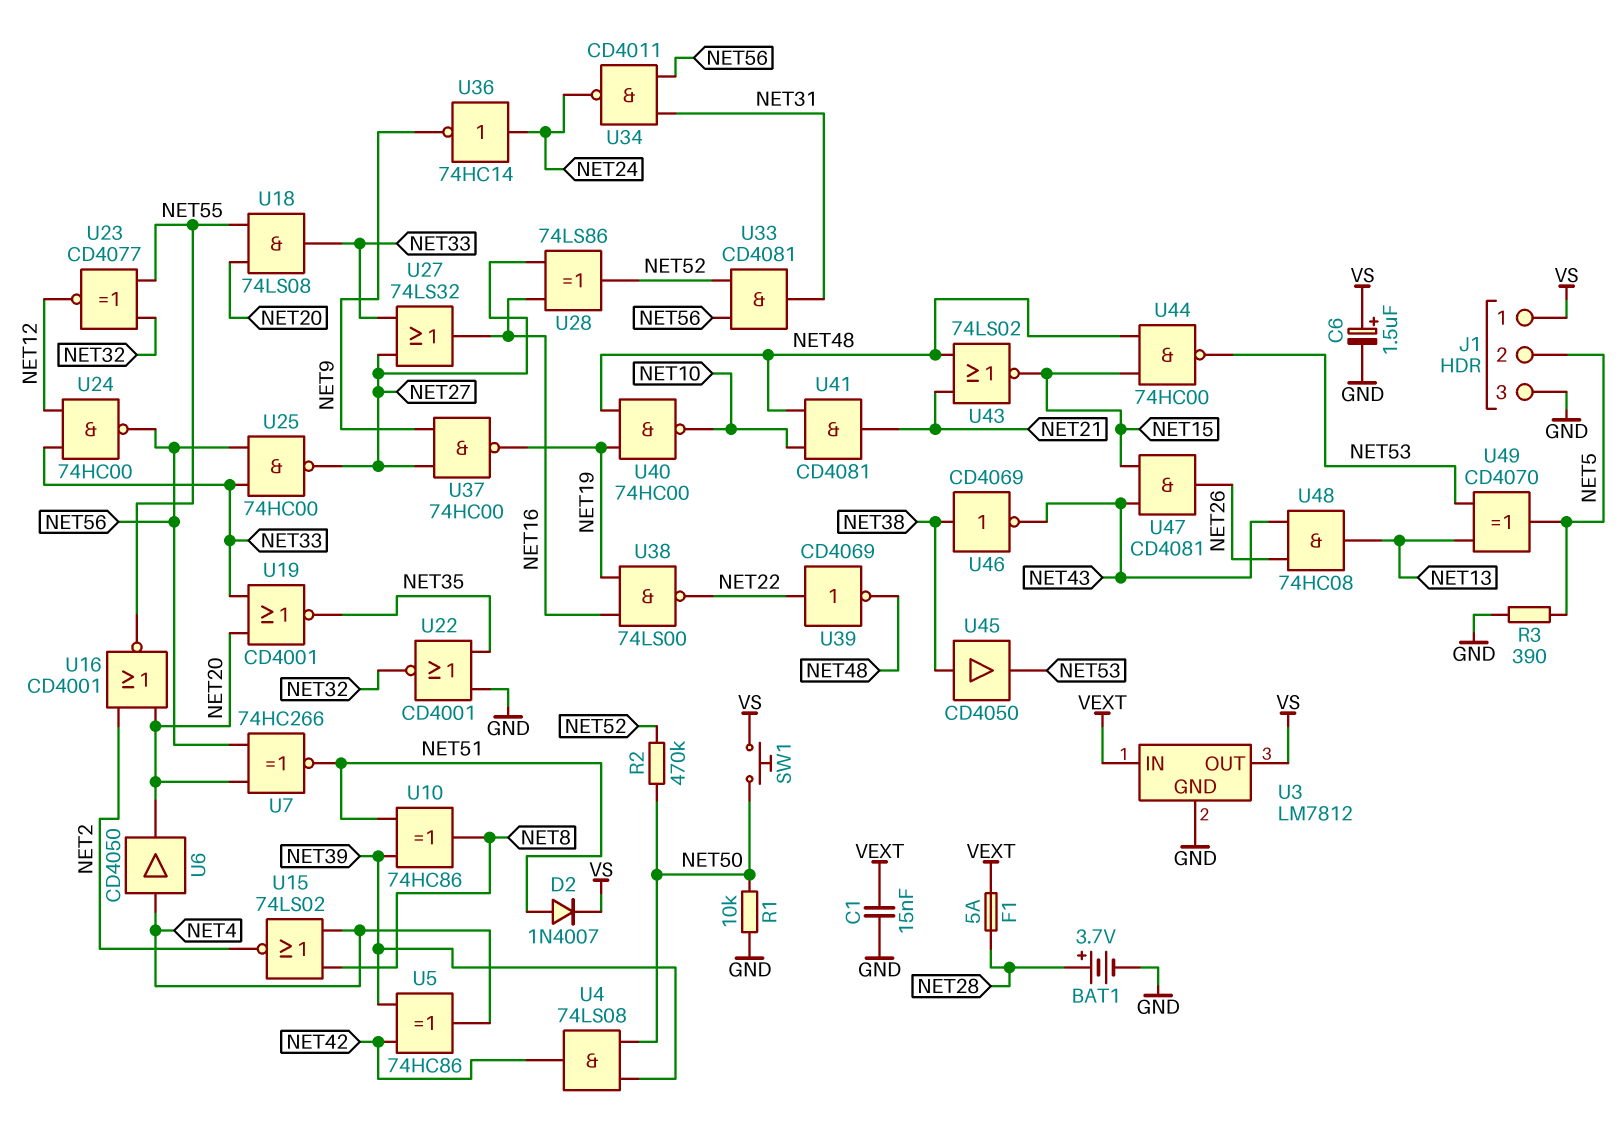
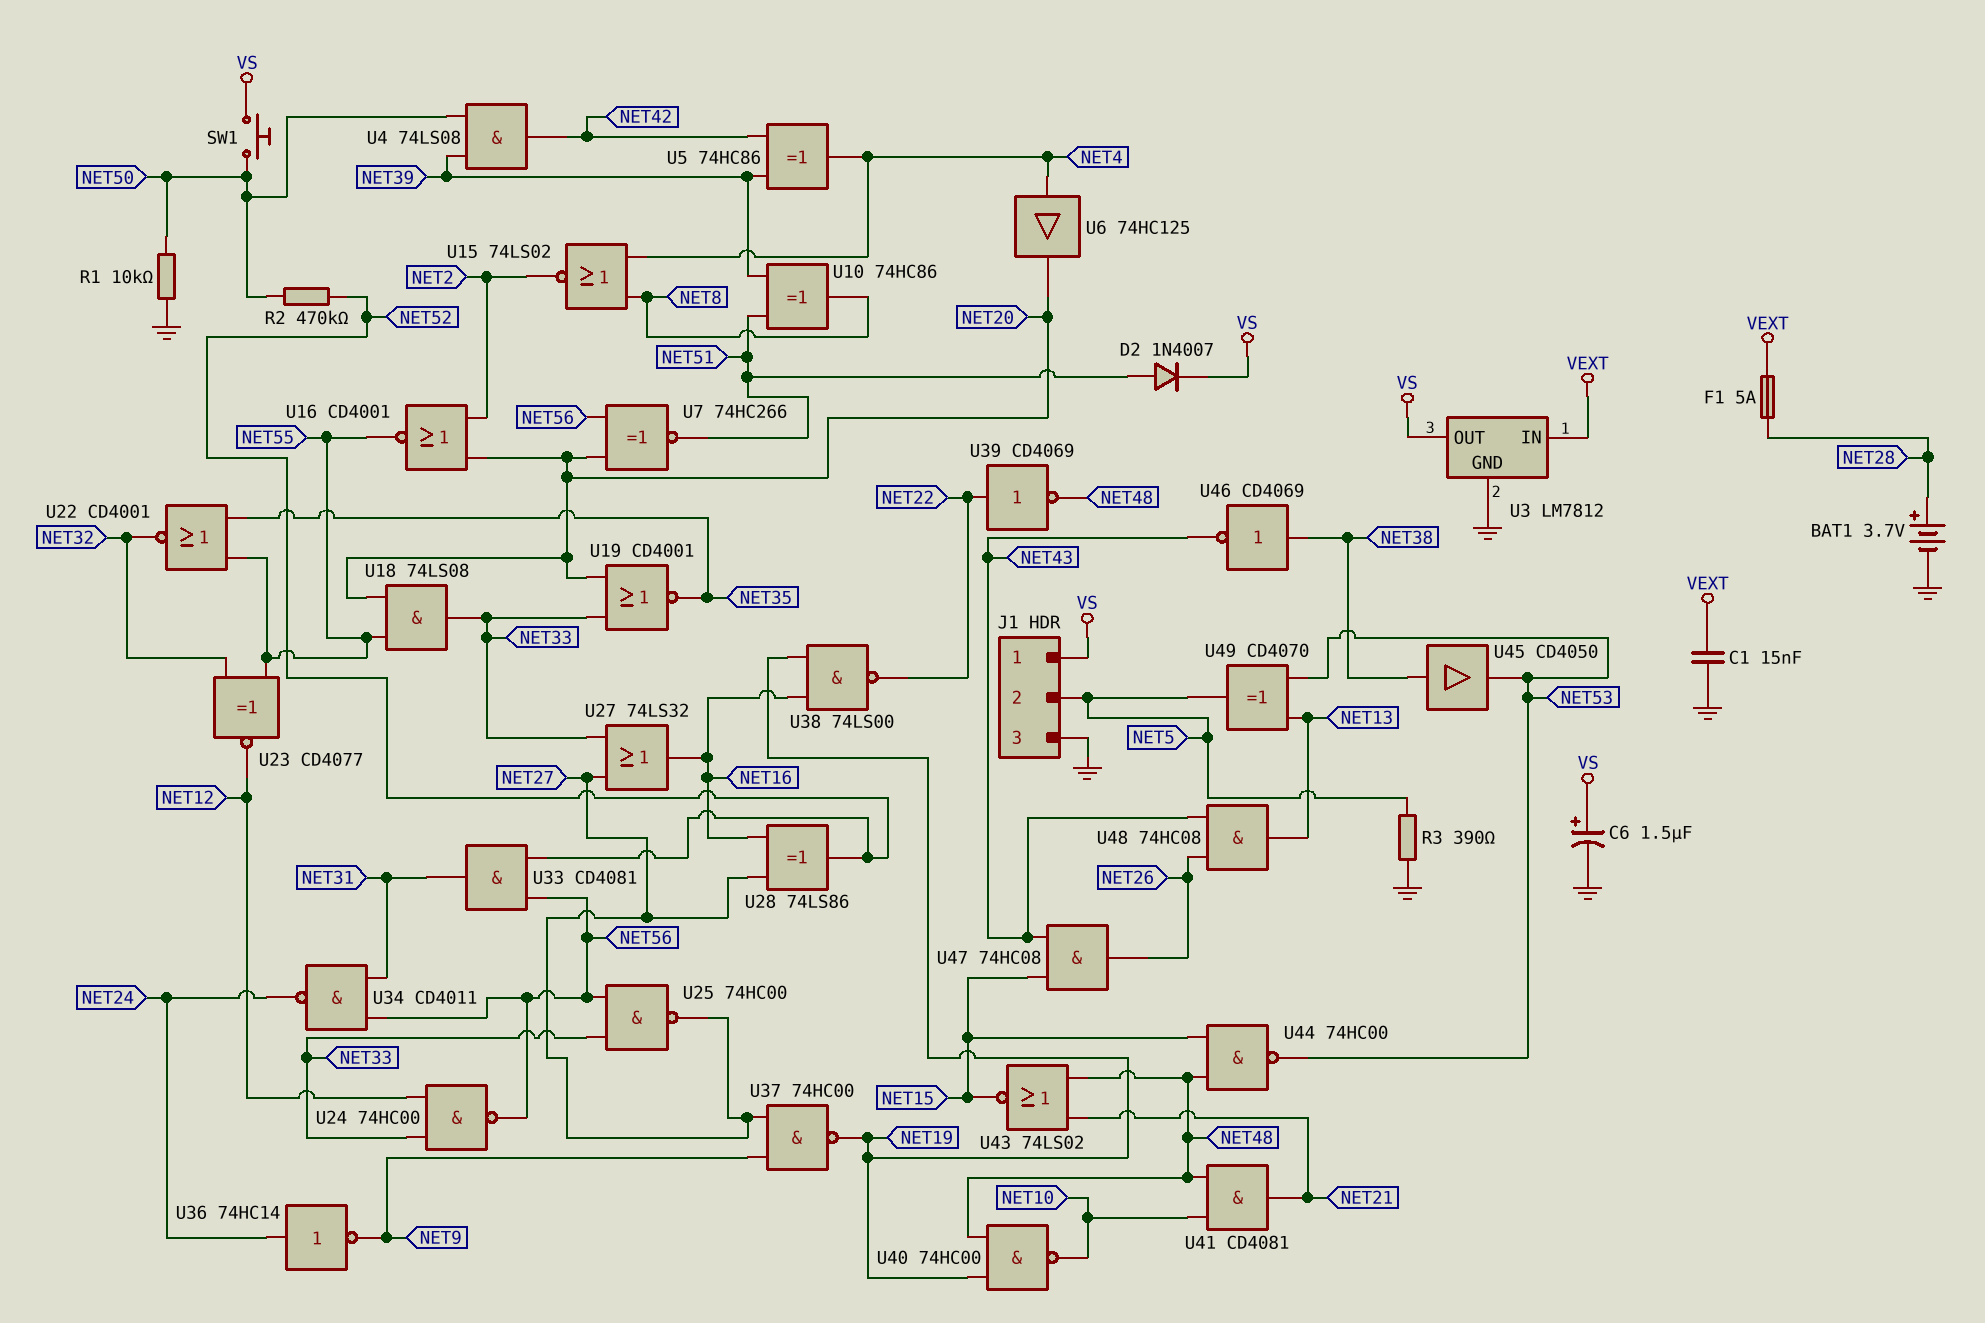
U6: buffer CD4050 (in NET4, out NET20) -> buffer 74HC125 (in NET4, out NET20)
U22: NOR CD4001 (in GND, in NET35, out NET32) -> NOR CD4001 (in NET35, in NET55, out NET32)
U47: AND CD4081 (in NET15, in NET43, out NET26) -> AND 74HC08 (in NET15, in NET43, out NET26)

